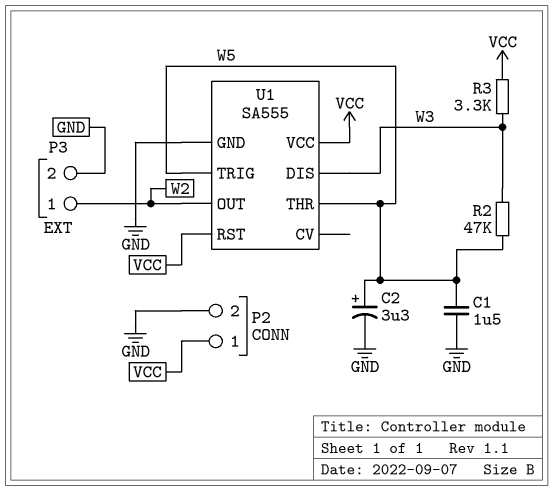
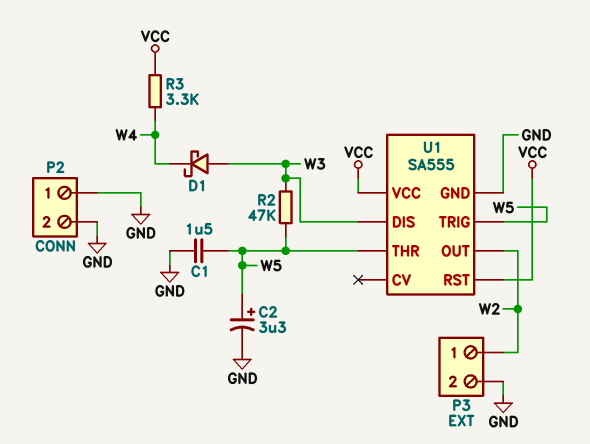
D1: none -> schottky (A W3, K W4)
P2 pin 1: VCC -> GND
R3: 3.3k (VCC, W3) -> 3.3k (VCC, W4)

